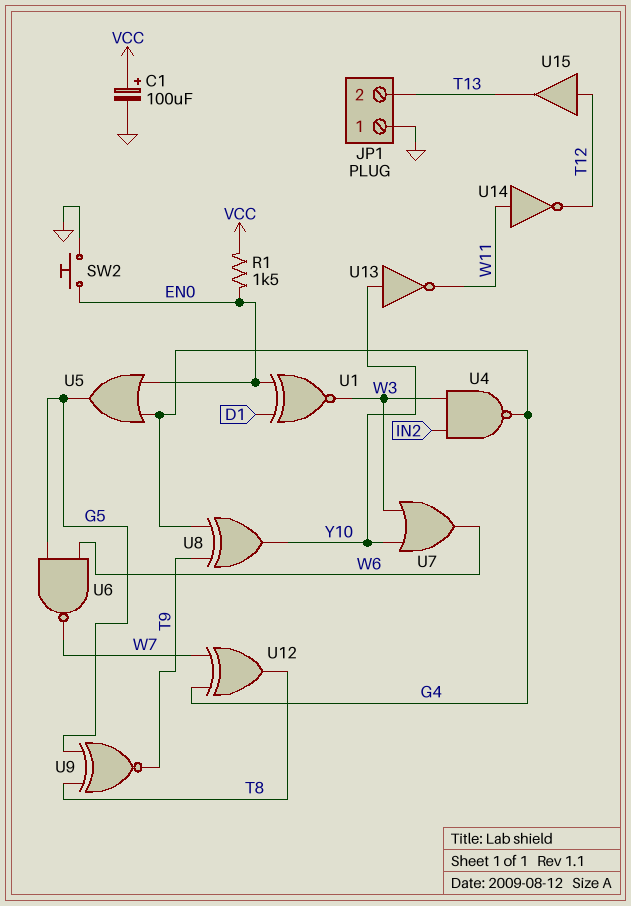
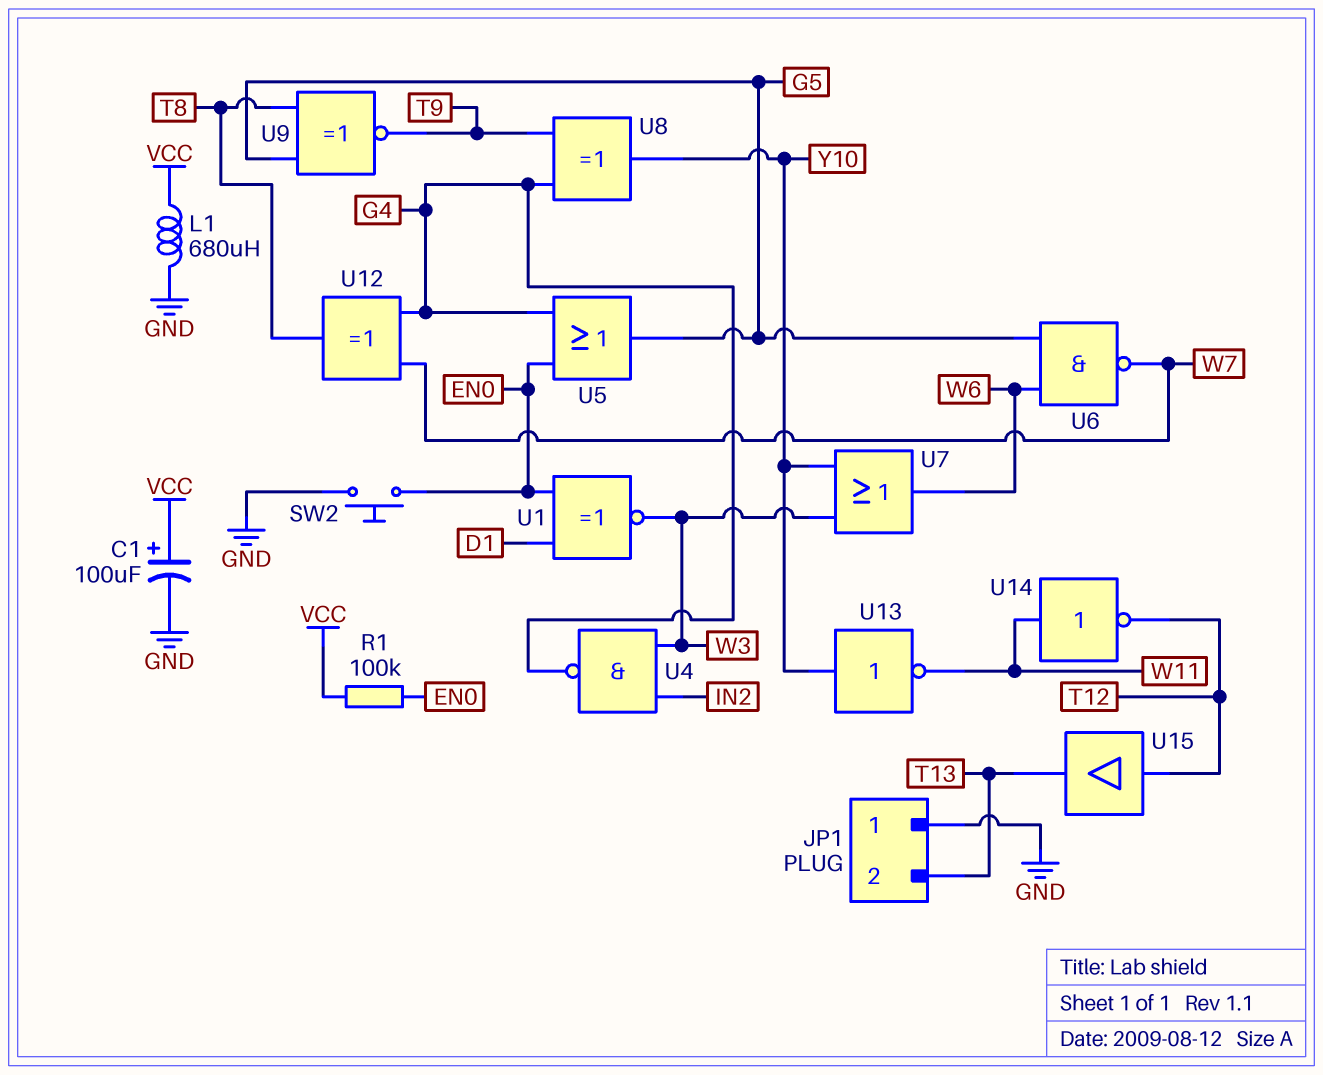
L1: none -> 680uH (GND, VCC)
R1: 1.5k (EN0, VCC) -> 100k (EN0, VCC)

